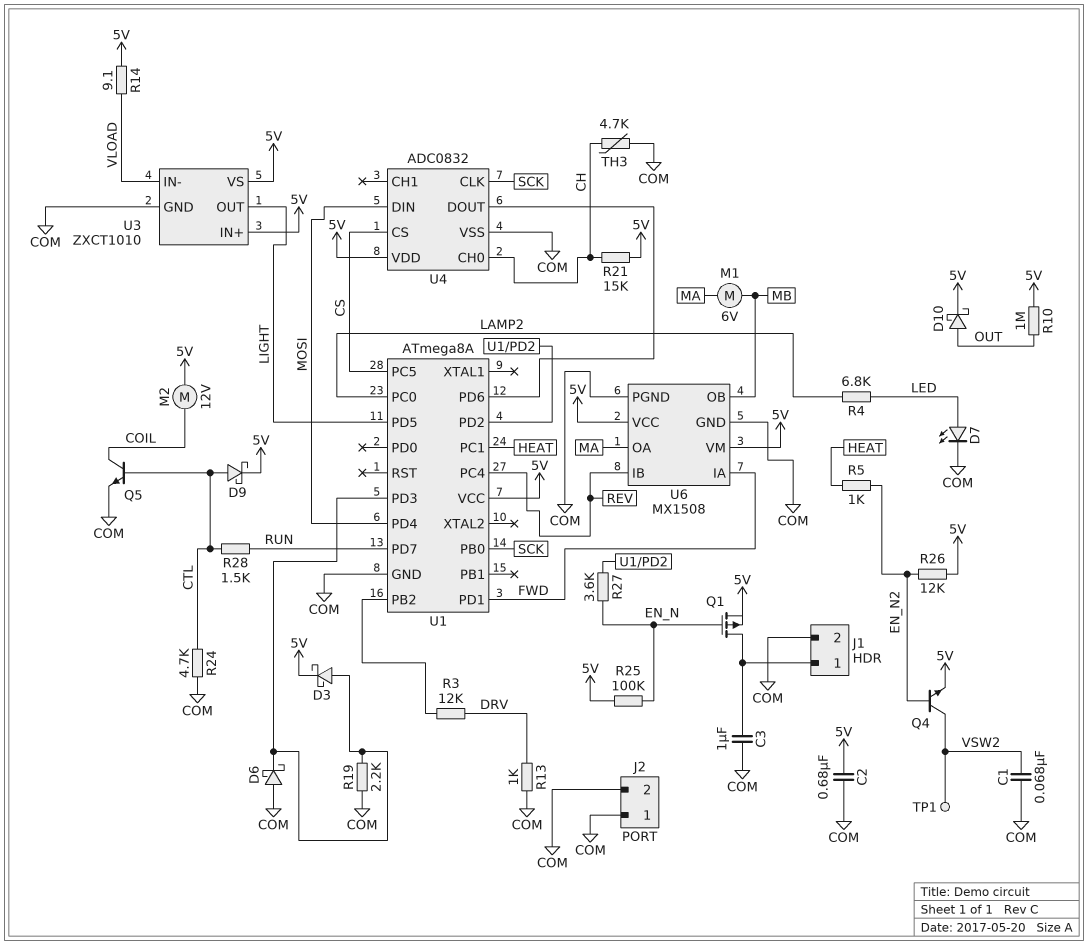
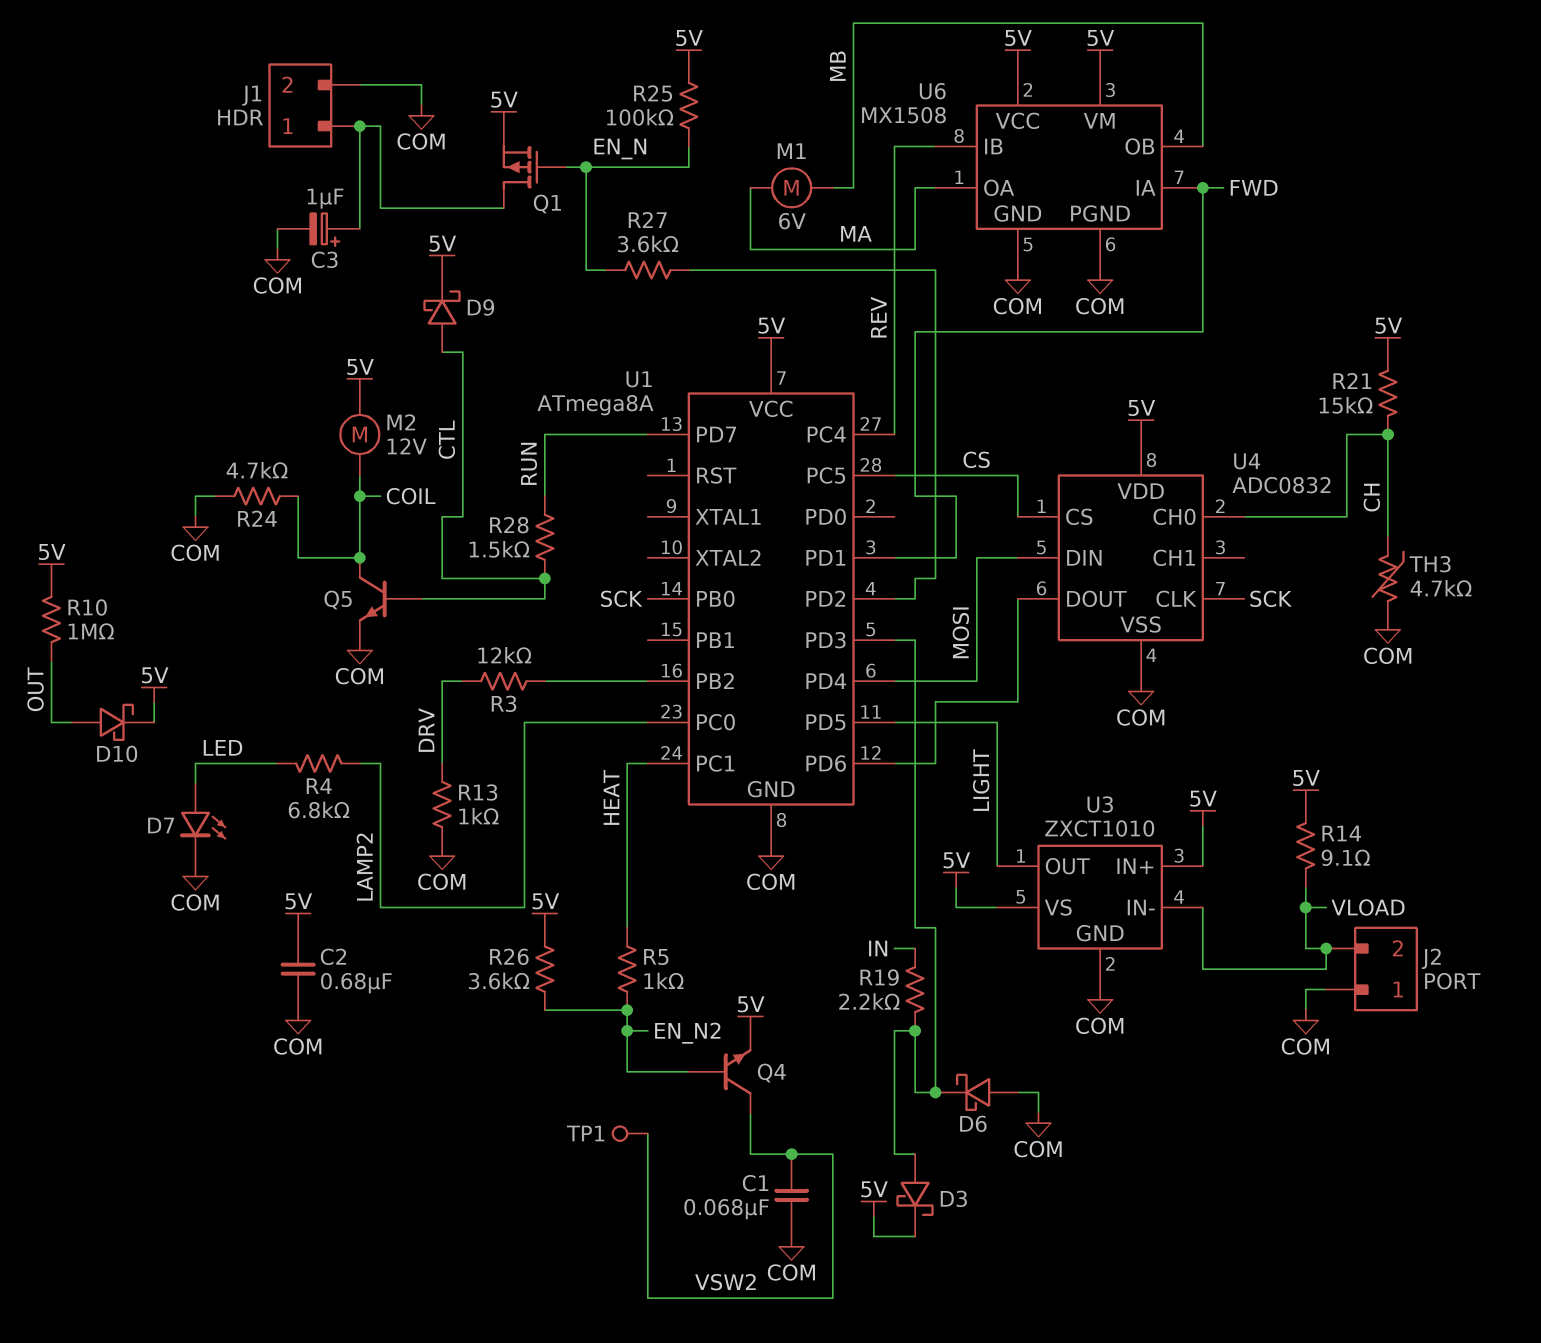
C3: 1uF (COM, J1/1) -> 1uF (plus J1/1, minus COM)
J2 pin 2: COM -> VLOAD
R19: 2.2k (COM, U1/PD3) -> 2.2k (IN, U1/PD3)
R24: 4.7k (COM, CTL) -> 4.7k (COIL, COM)
R26: 12k (5V, EN_N2) -> 3.6k (5V, EN_N2)

